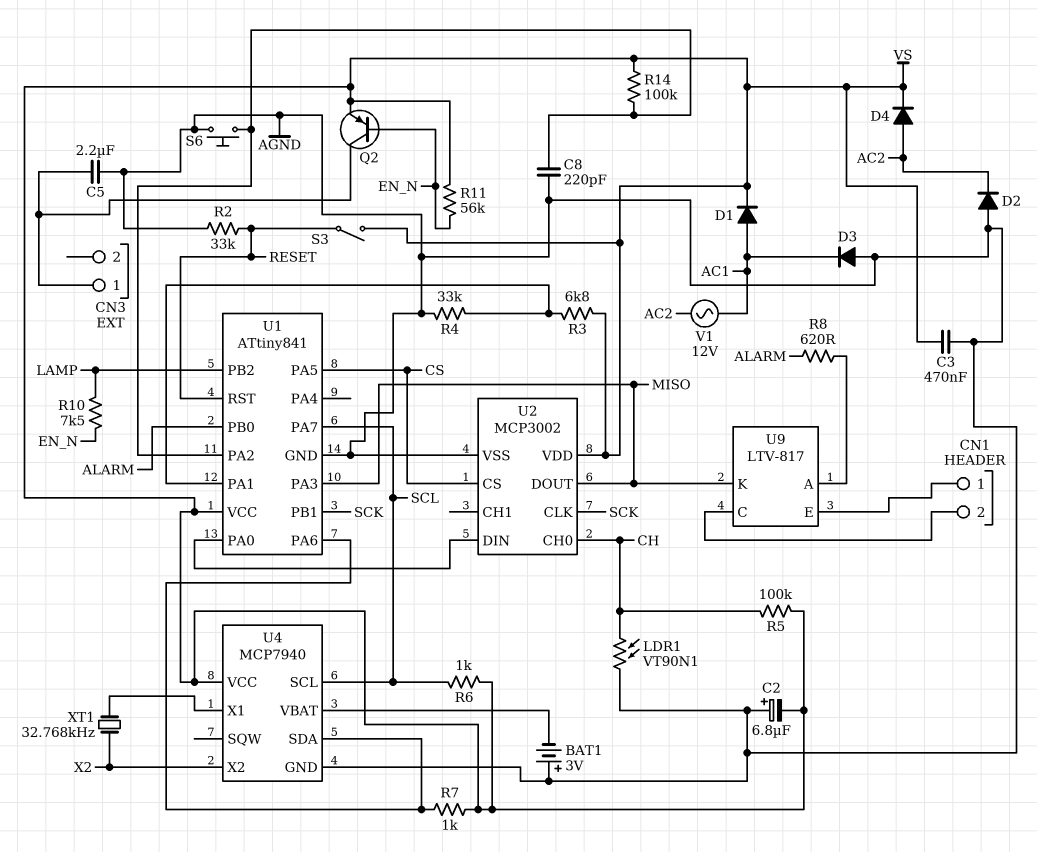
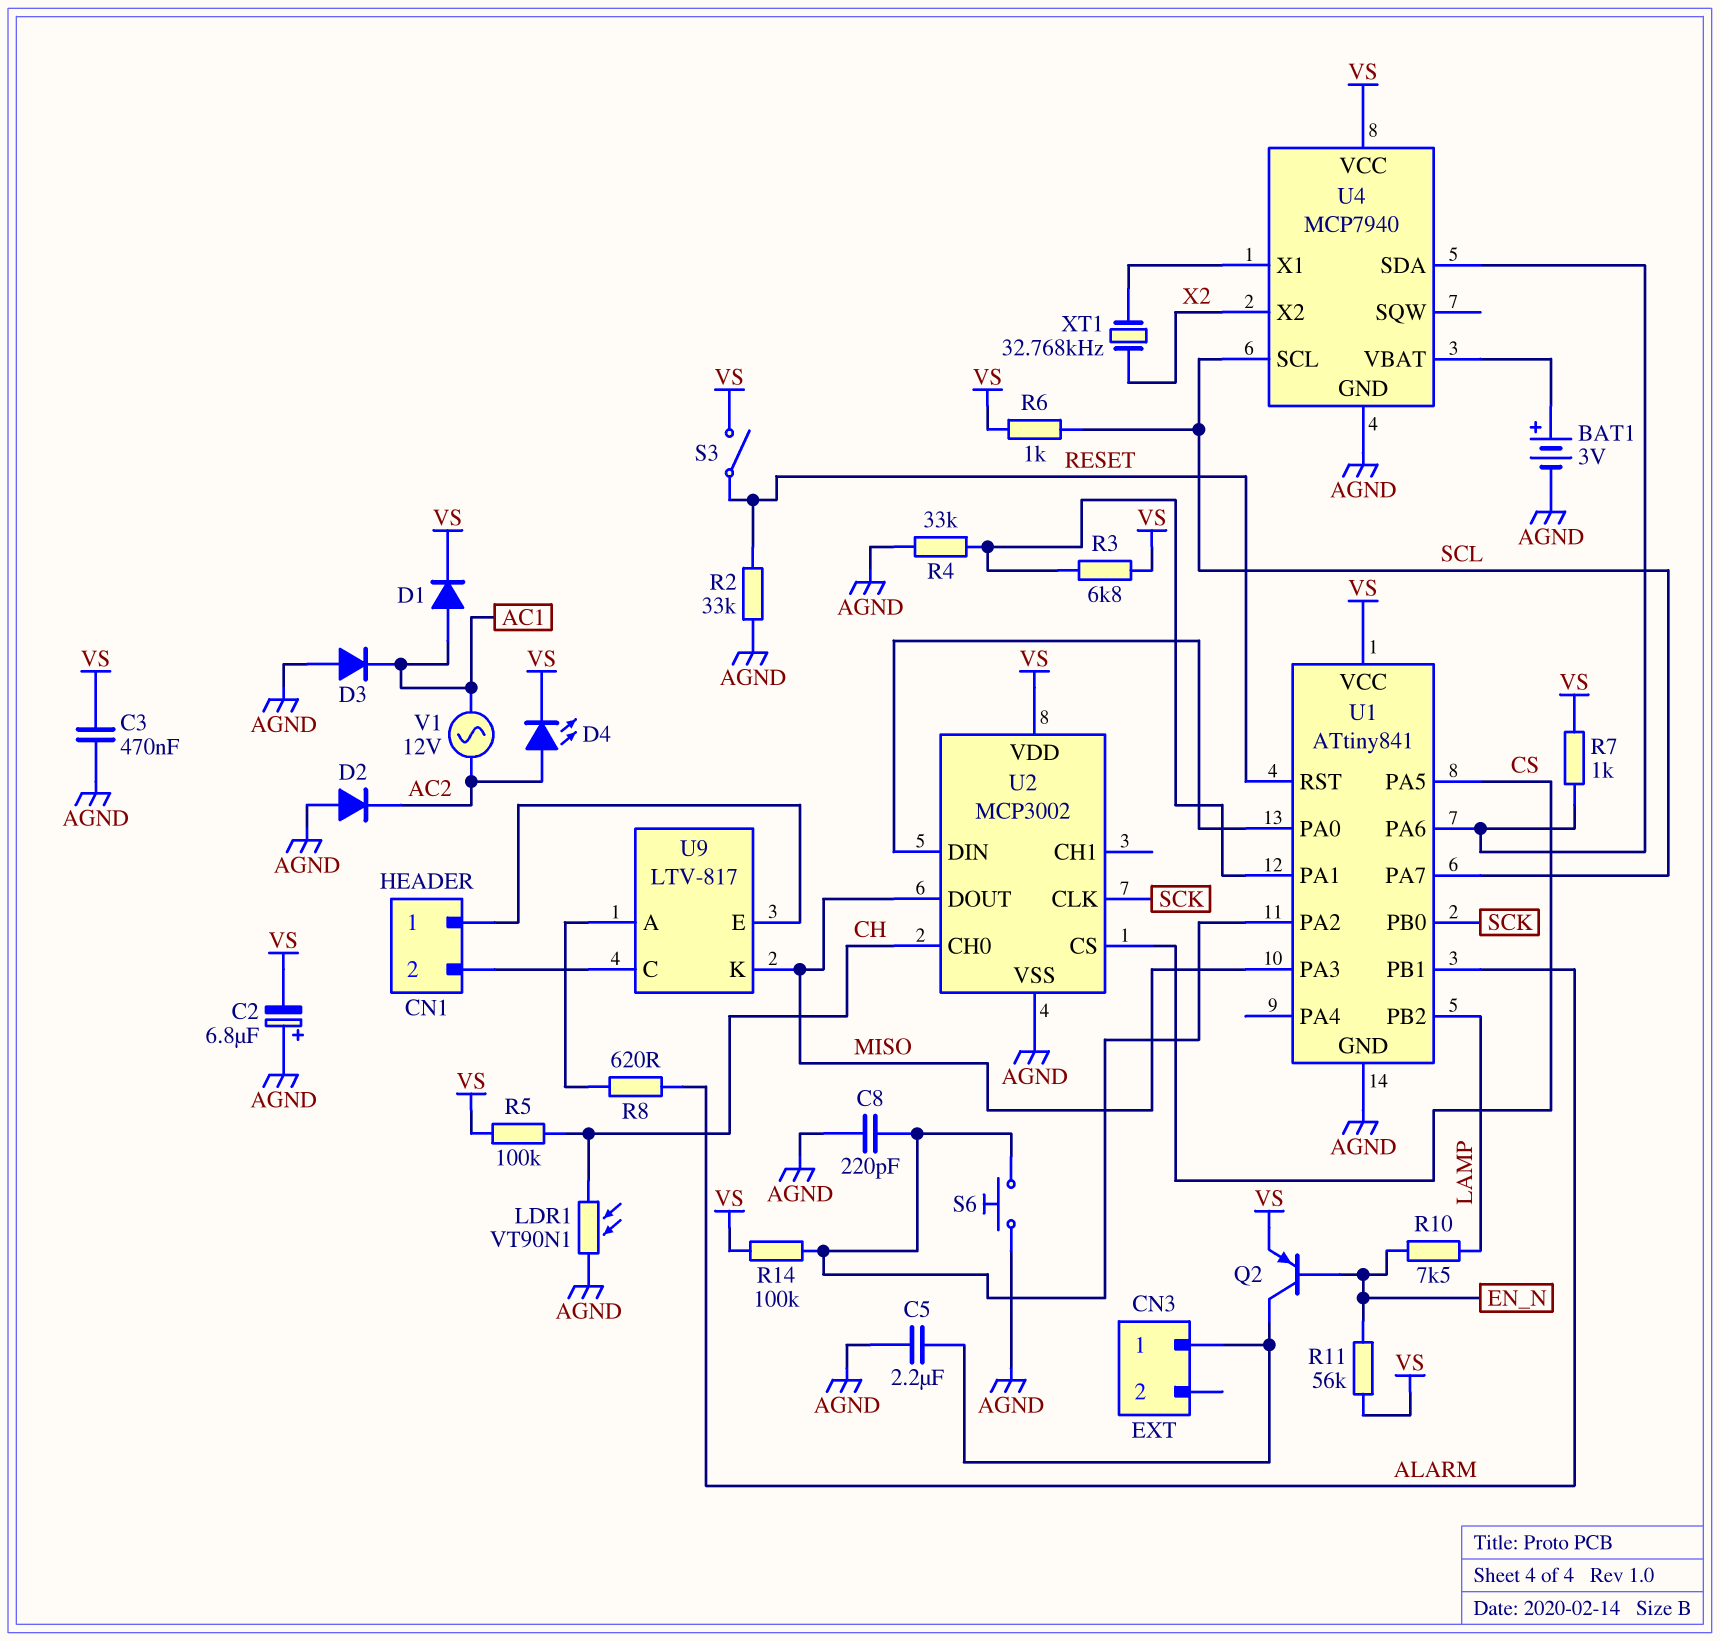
BAT1: 3V (plus AGND, minus U4/VBAT) -> 3V (plus U4/VBAT, minus AGND)
D4: diode (A AC2, K VS) -> LED (A AC2, K VS)
U1 pin PB0: ALARM -> SCK
U1 pin PB1: SCK -> ALARM

